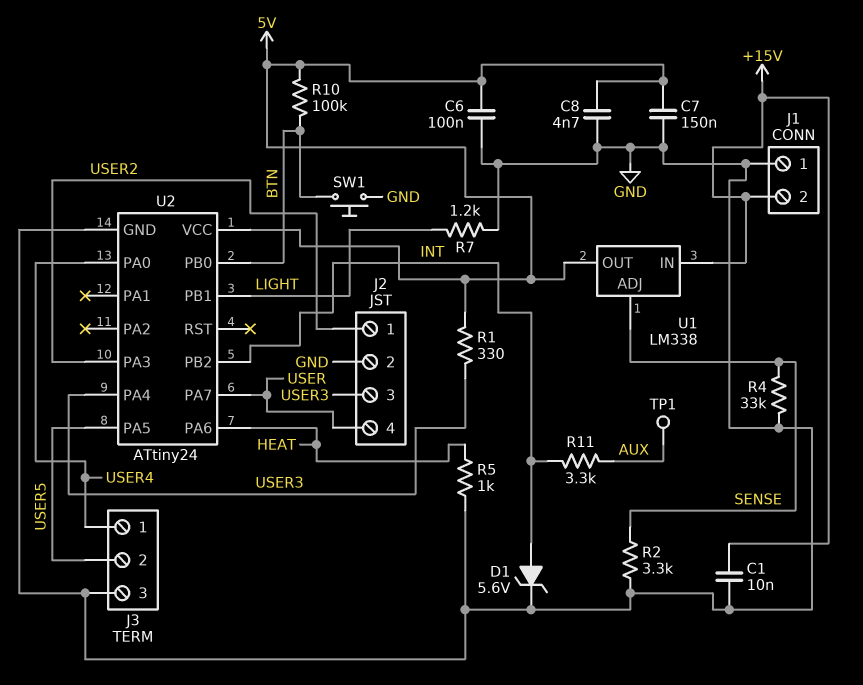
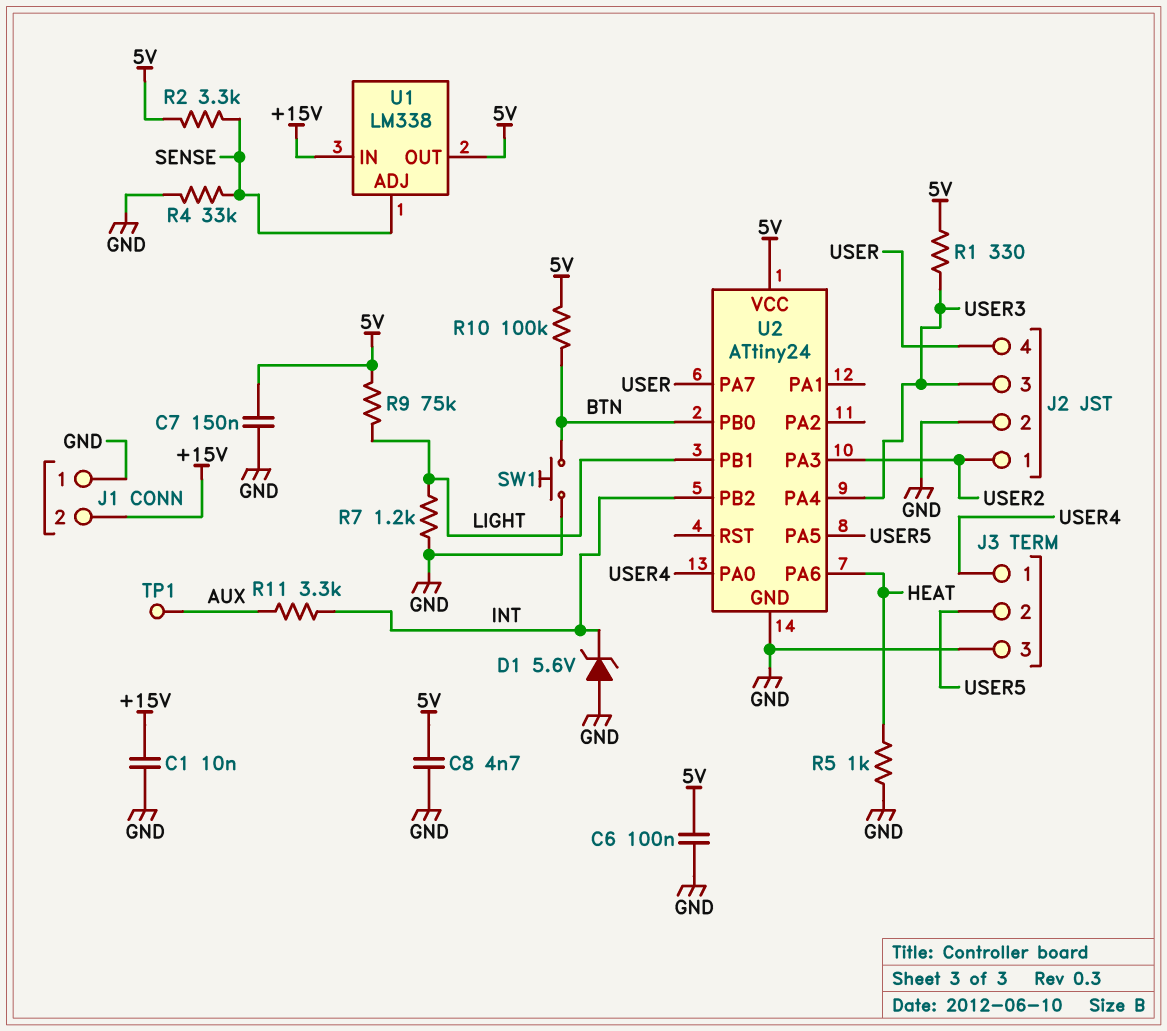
D1: zener 5.6V (A INT, K GND) -> zener 5.6V (A GND, K INT)
R2: 3.3k (GND, SENSE) -> 3.3k (5V, SENSE)
R9: none -> 75k (5V, LIGHT)

